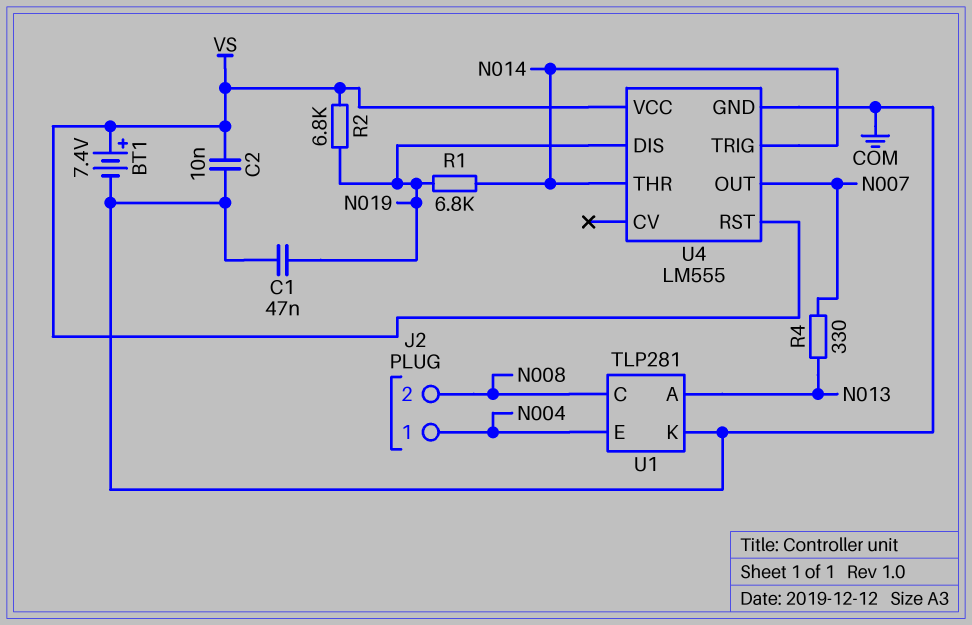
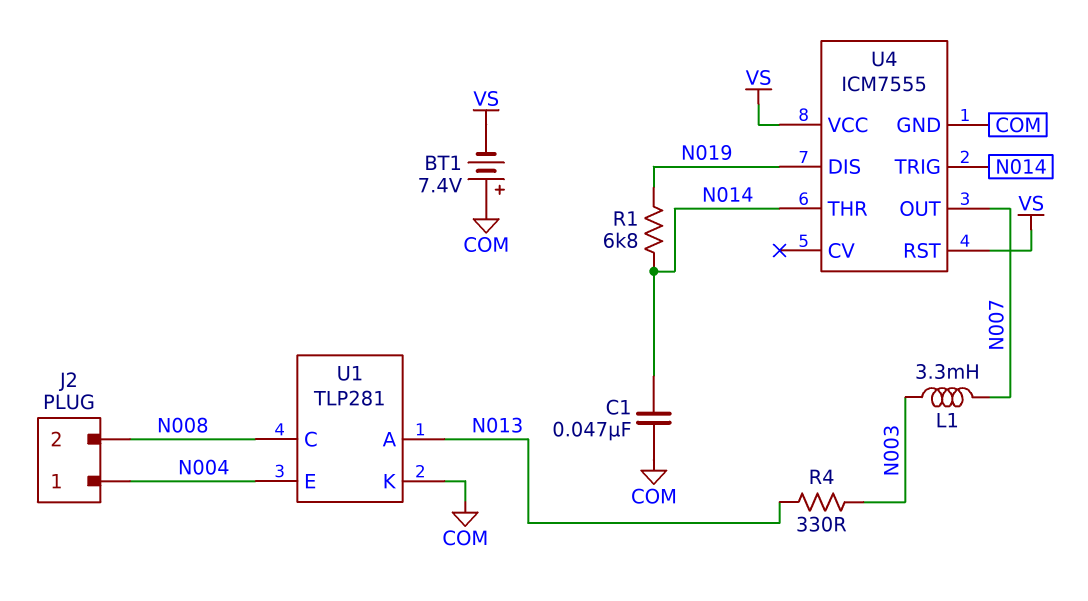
BT1: 7.4V (plus VS, minus COM) -> 7.4V (plus COM, minus VS)
C1: 47nF (COM, N019) -> 47nF (COM, N014)
C2: 10nF (COM, VS) -> none
L1: none -> 3.3mH (N003, N007)
R2: 6.8k (N019, VS) -> none
R4: 330 (N007, N013) -> 330 (N003, N013)
U4: LM555 -> ICM7555

